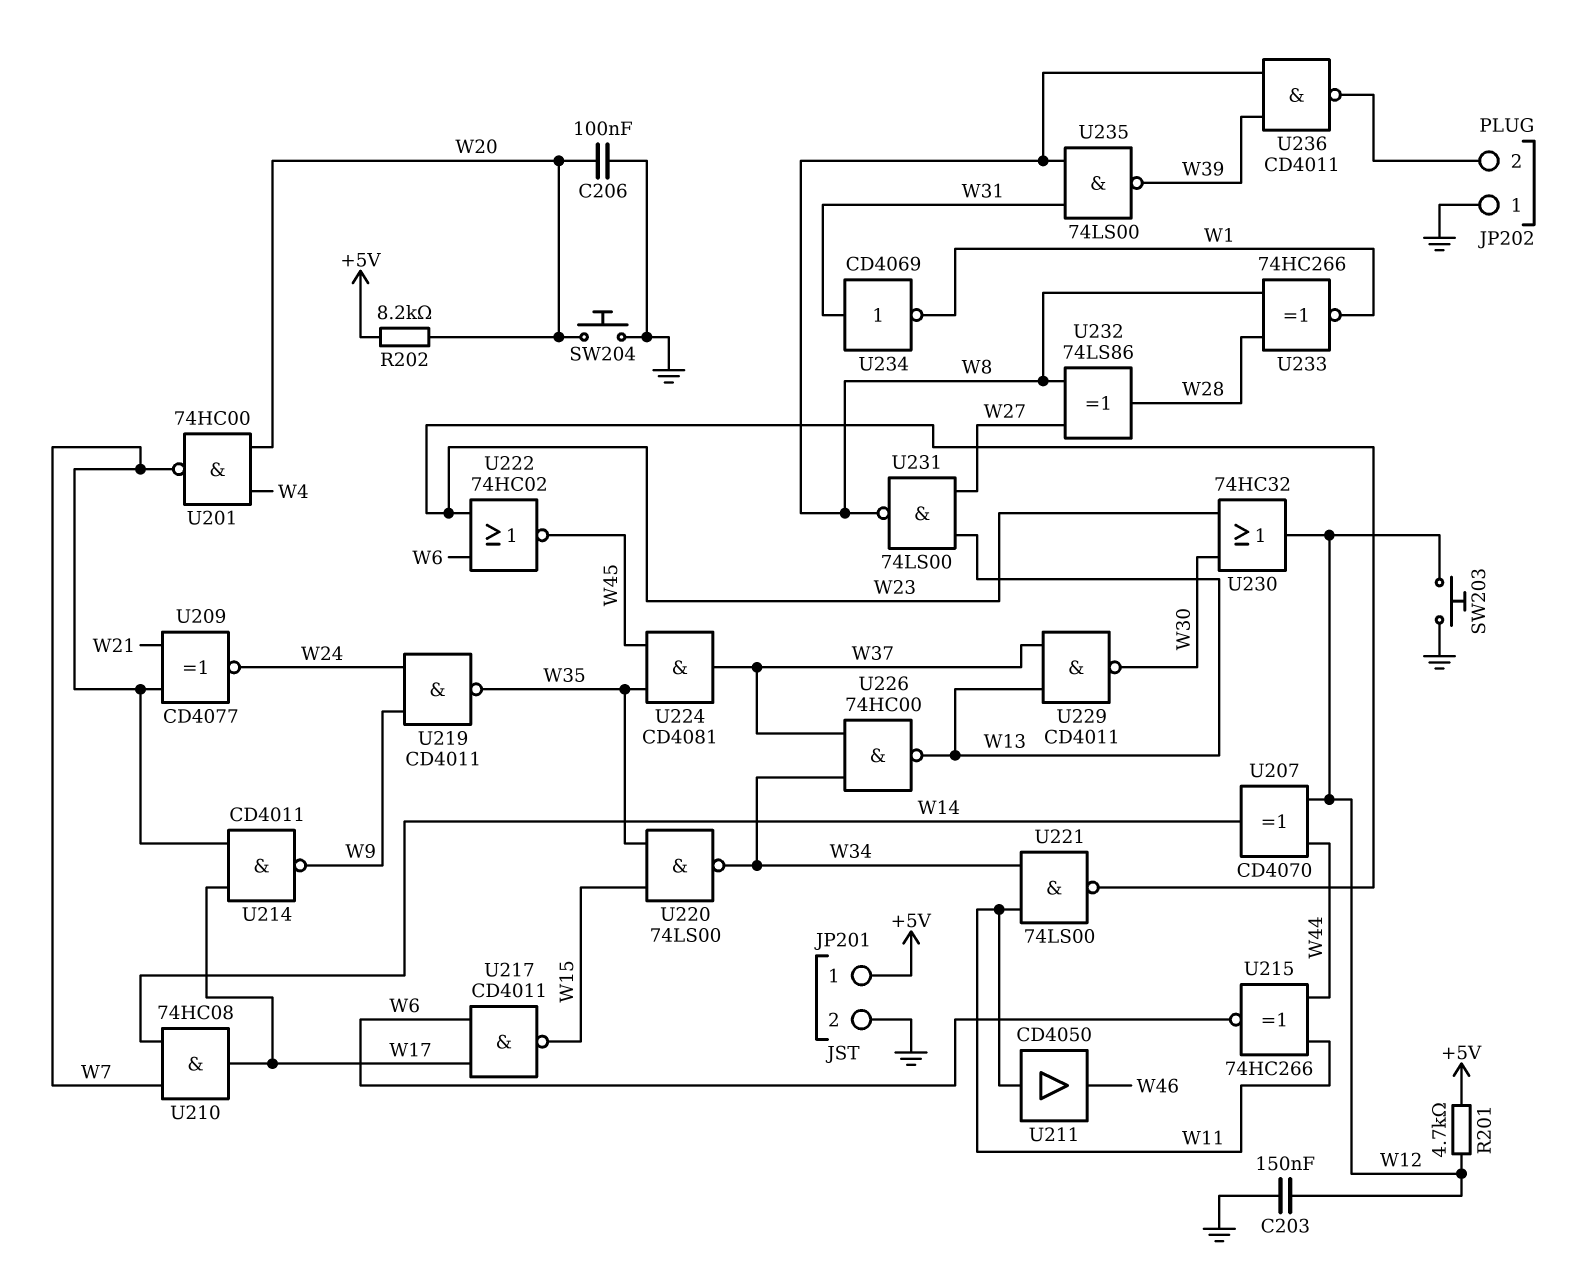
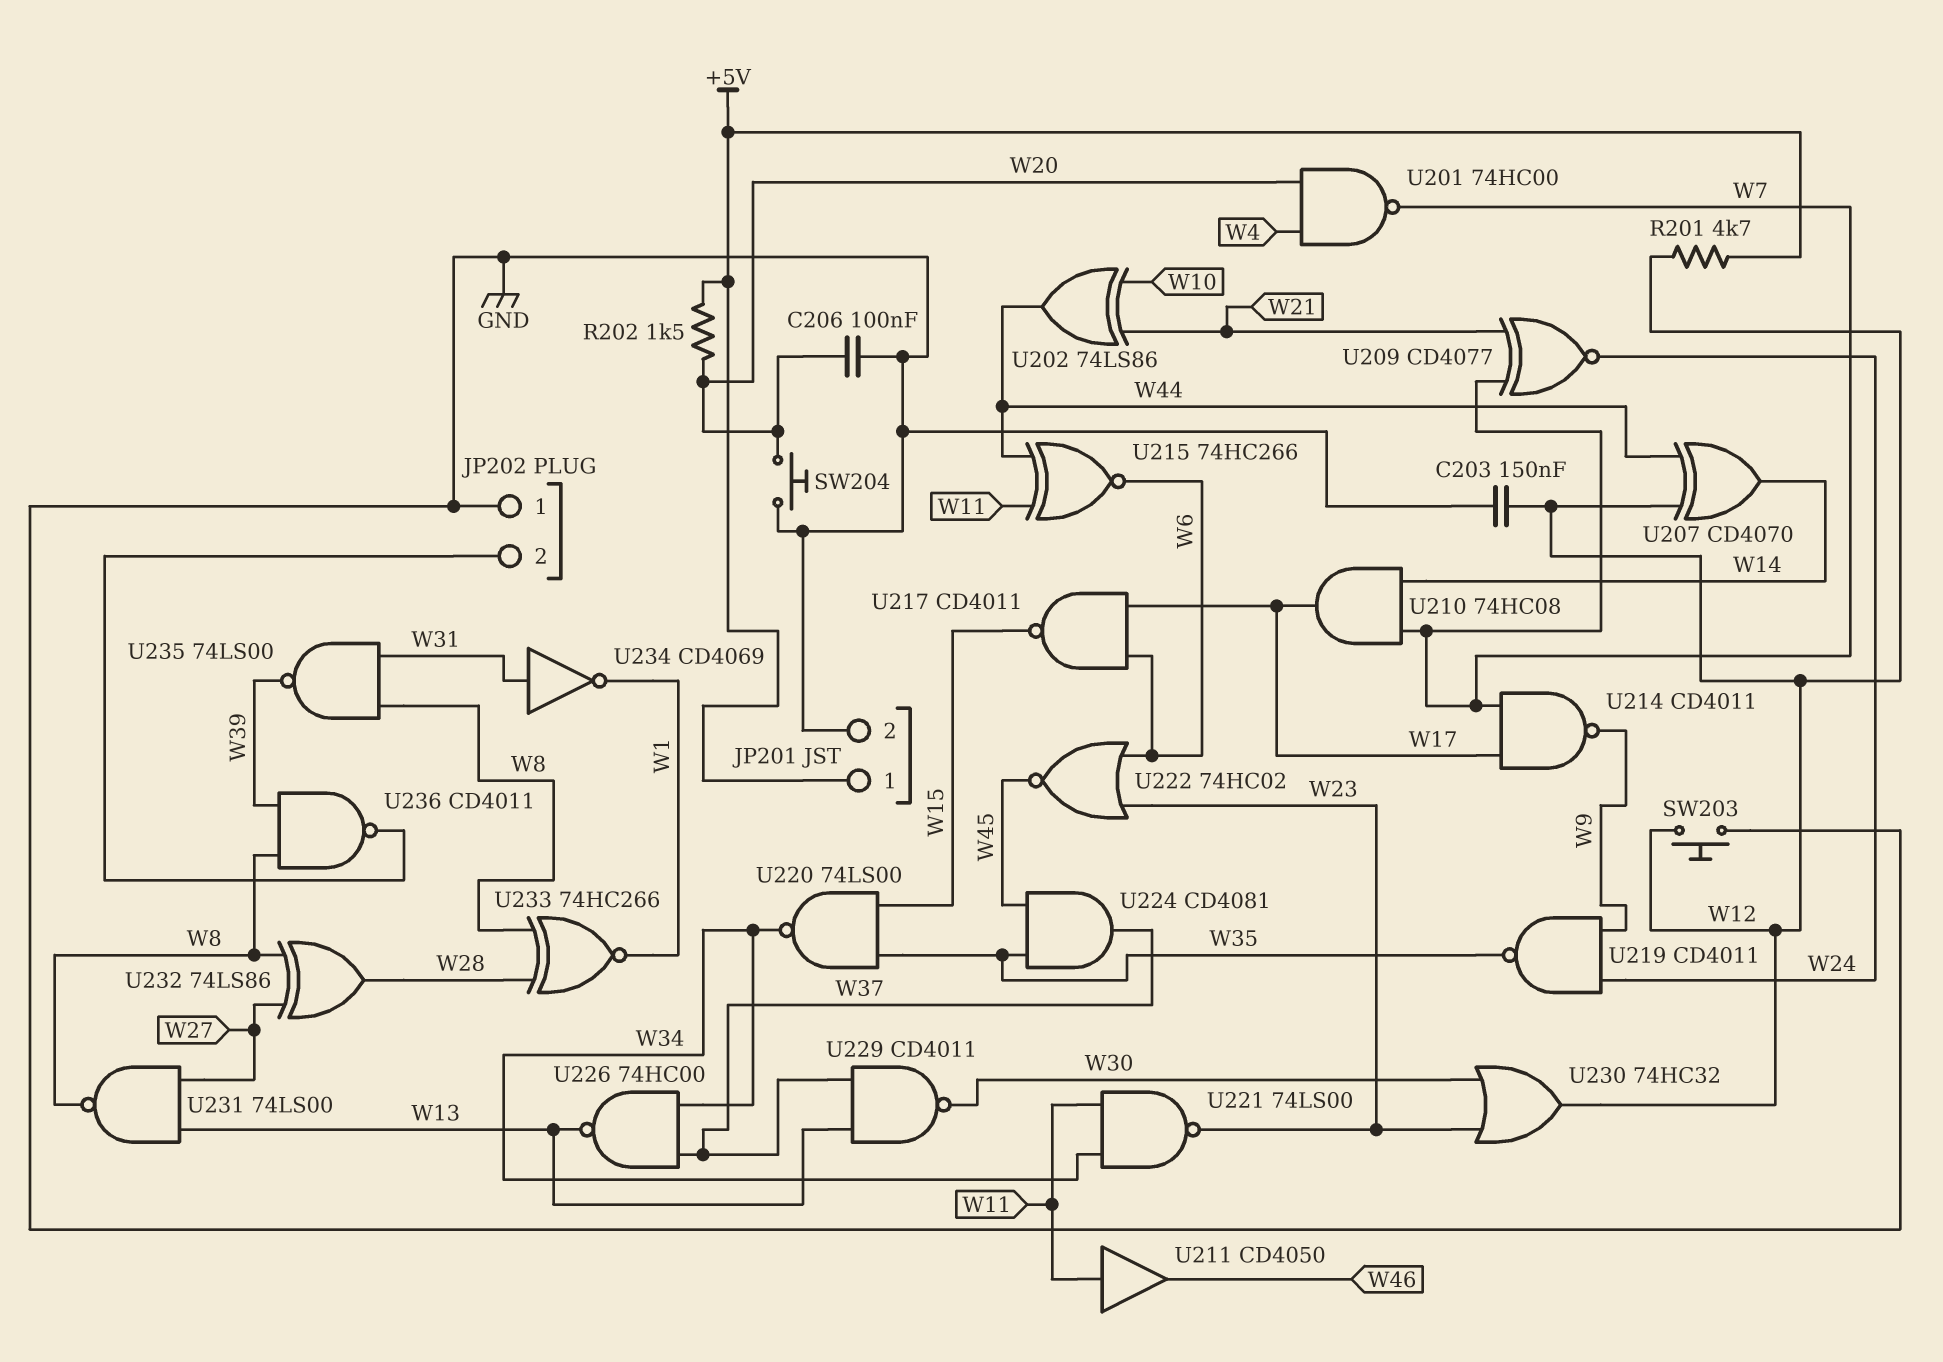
R202: 8.2k (+5V, W20) -> 1.5k (+5V, W20)
U202: none -> XOR 74LS86 (in W10, in W21, out W44)

